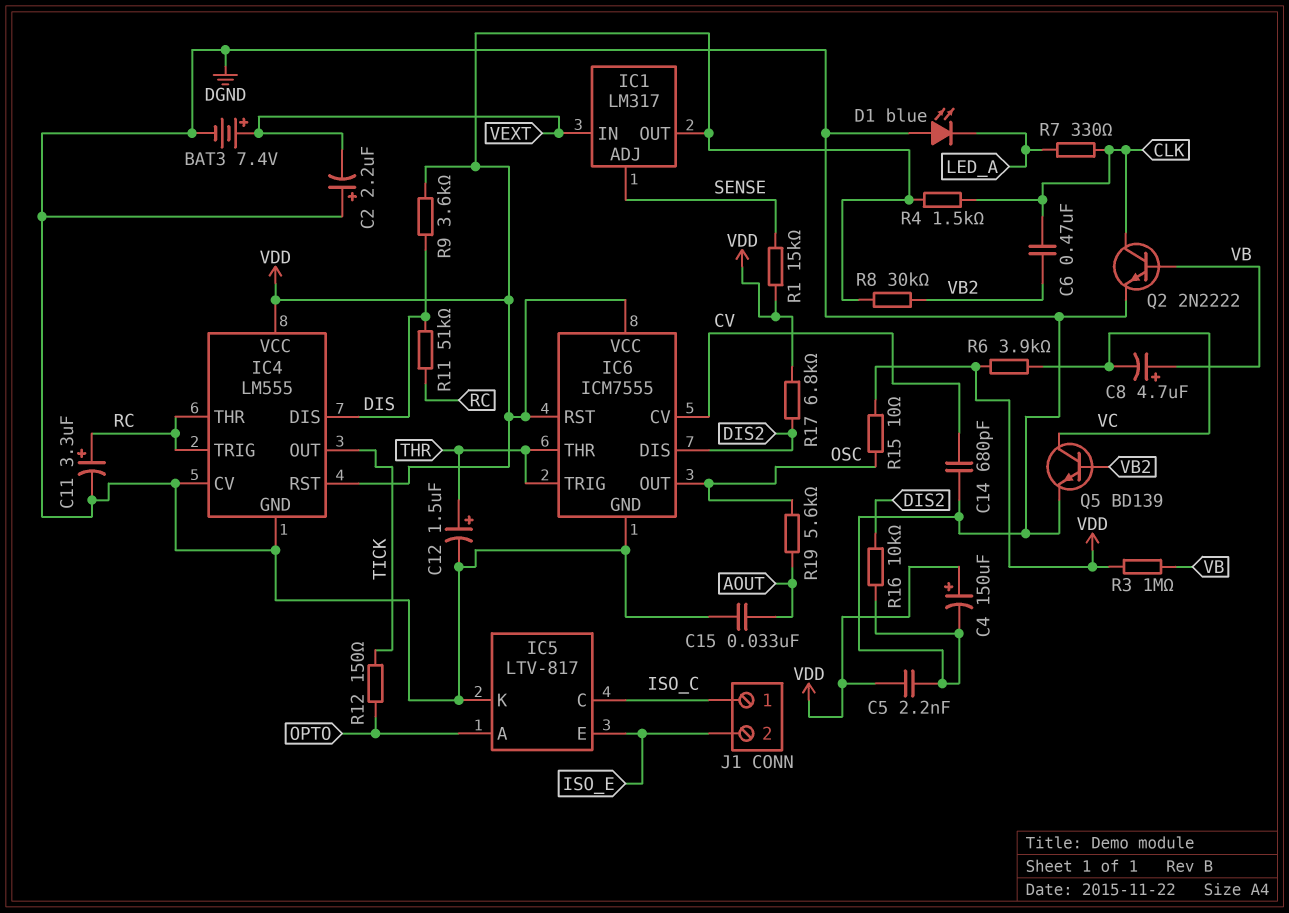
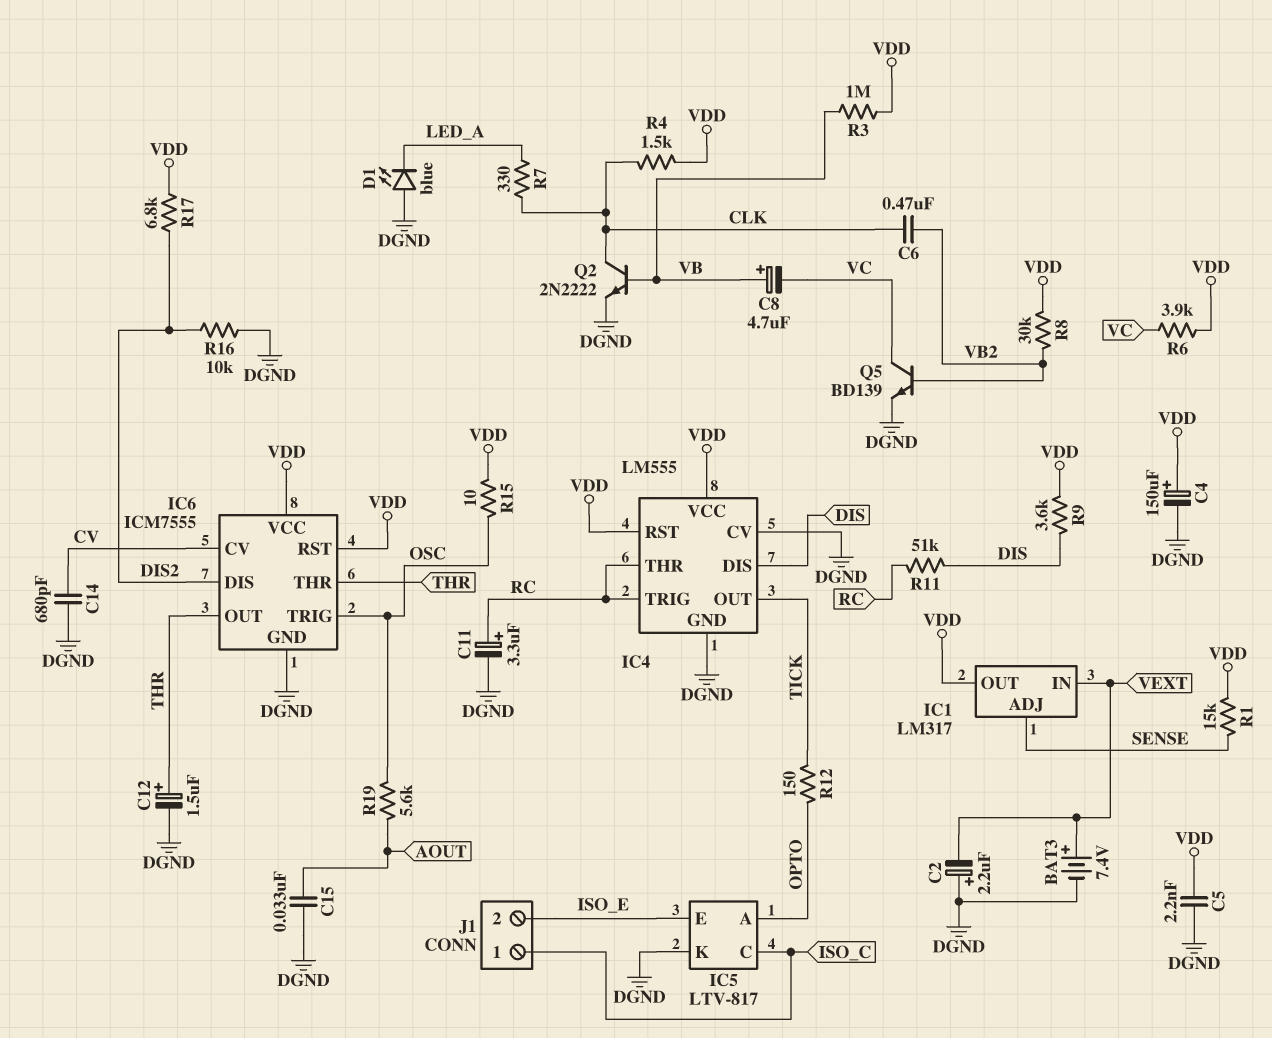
IC6 pin OUT: OSC -> THR
IC6 pin TRIG: THR -> OSC

